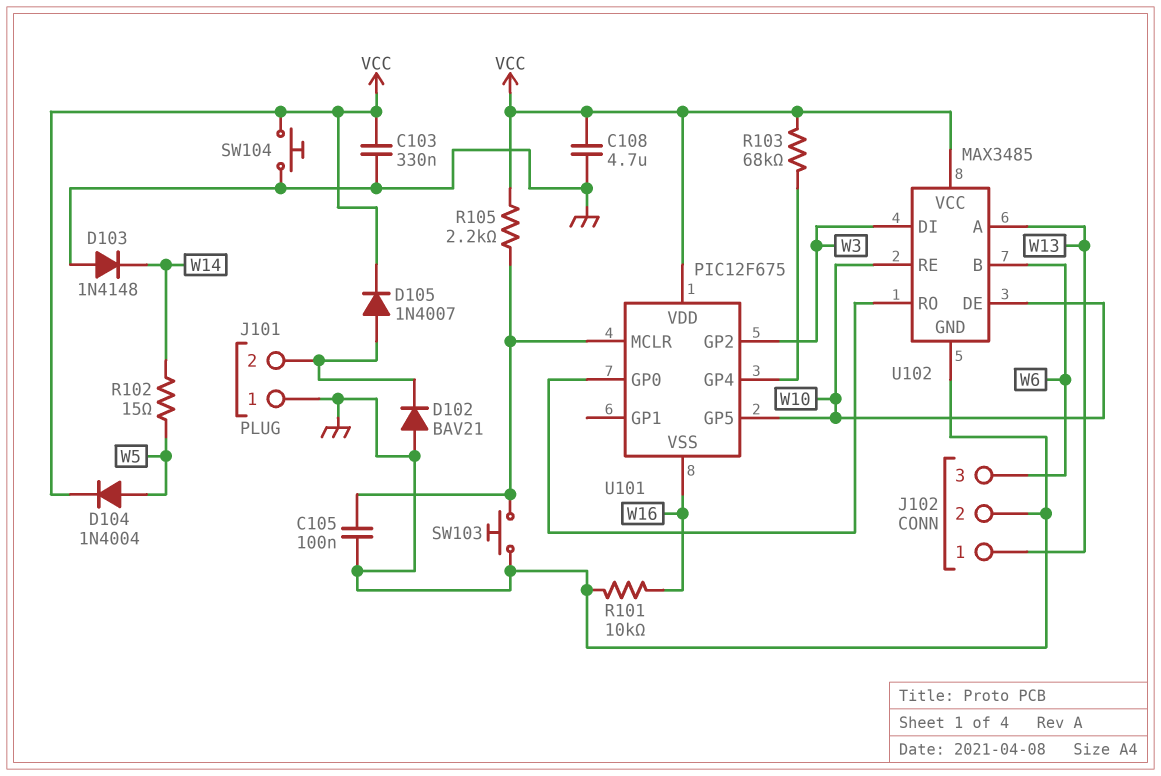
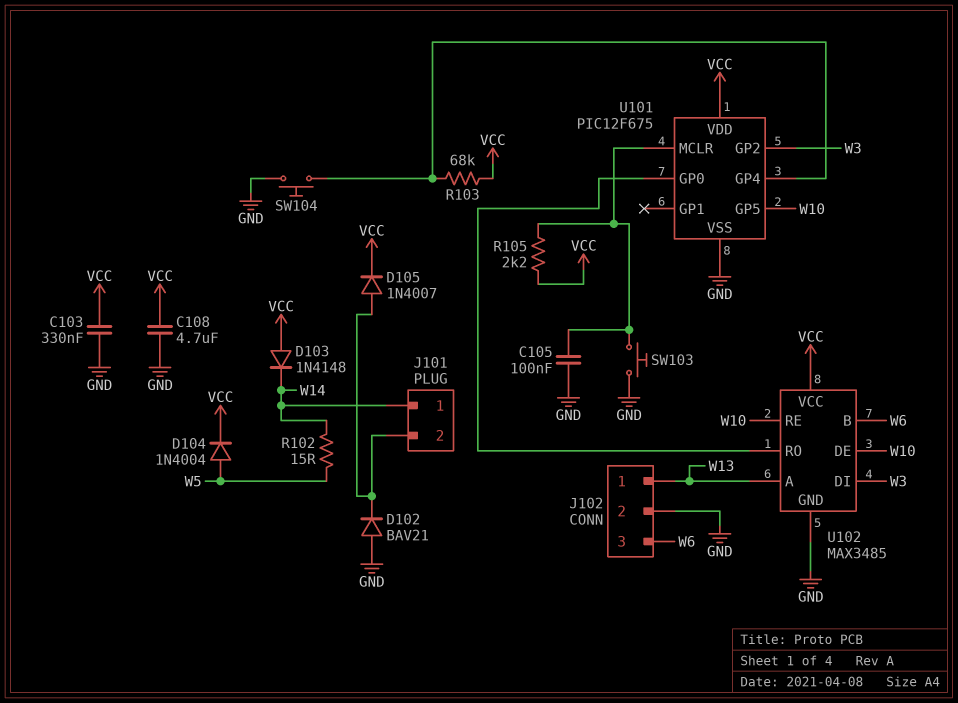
D103: diode 1N4148 (A GND, K W14) -> diode 1N4148 (A VCC, K W14)
J101 pin 1: GND -> W14
R101: 10k (GND, W16) -> none
SW104: button (GND, VCC) -> button (GND, U101/GP4)
U101 pin VSS: W16 -> GND

